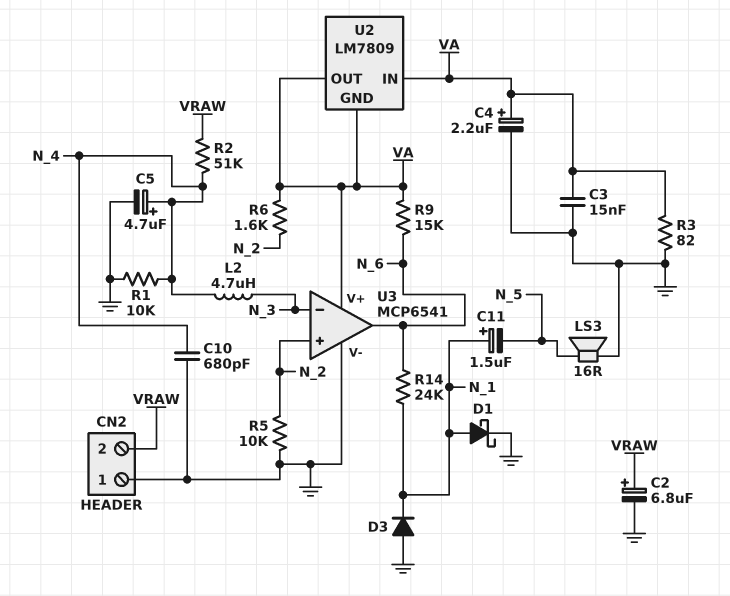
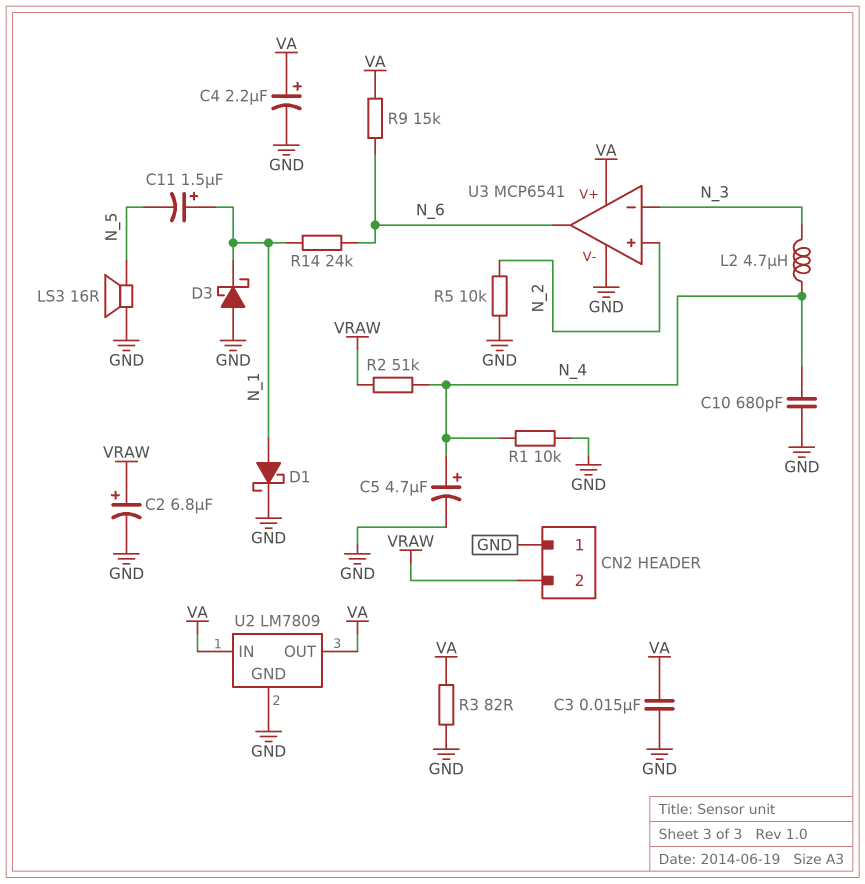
D3: diode (A GND, K N_1) -> schottky (A GND, K N_1)
R6: 1.6k (N_2, VA) -> none
U2 pin GND: VA -> GND

